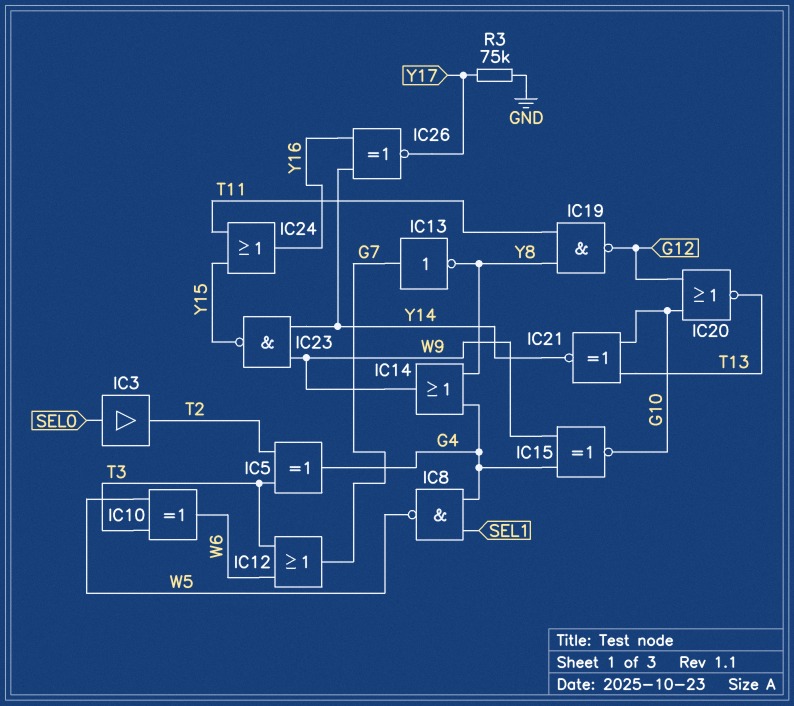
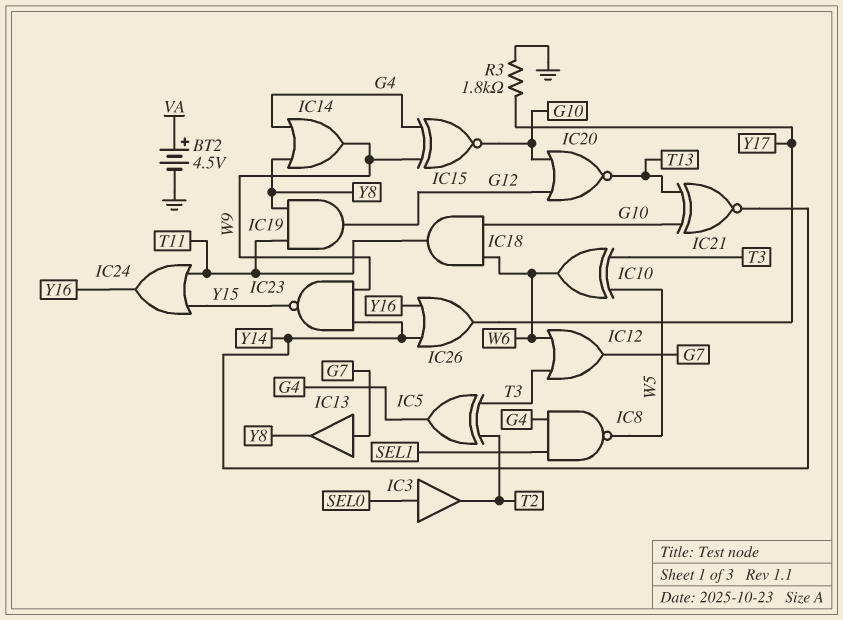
BT2: none -> 4.5V (plus VA, minus GND)
IC13: NOT (in G7, out Y8) -> buffer (in G7, out Y8)
IC18: none -> AND (in G10, in W6, out T11)
IC19: NAND (in T11, in Y8, out G12) -> AND (in T11, in Y8, out G12)
IC26: XNOR (in Y14, in Y16, out Y17) -> OR (in Y14, in Y16, out Y17)
R3: 75k (GND, Y17) -> 1.8k (GND, Y17)

